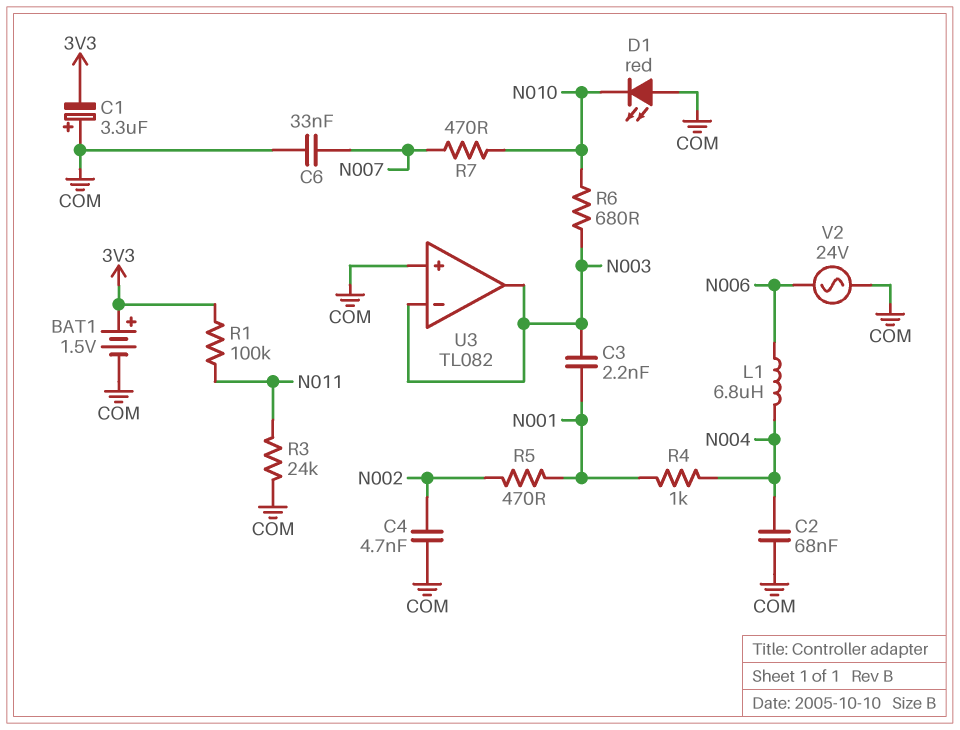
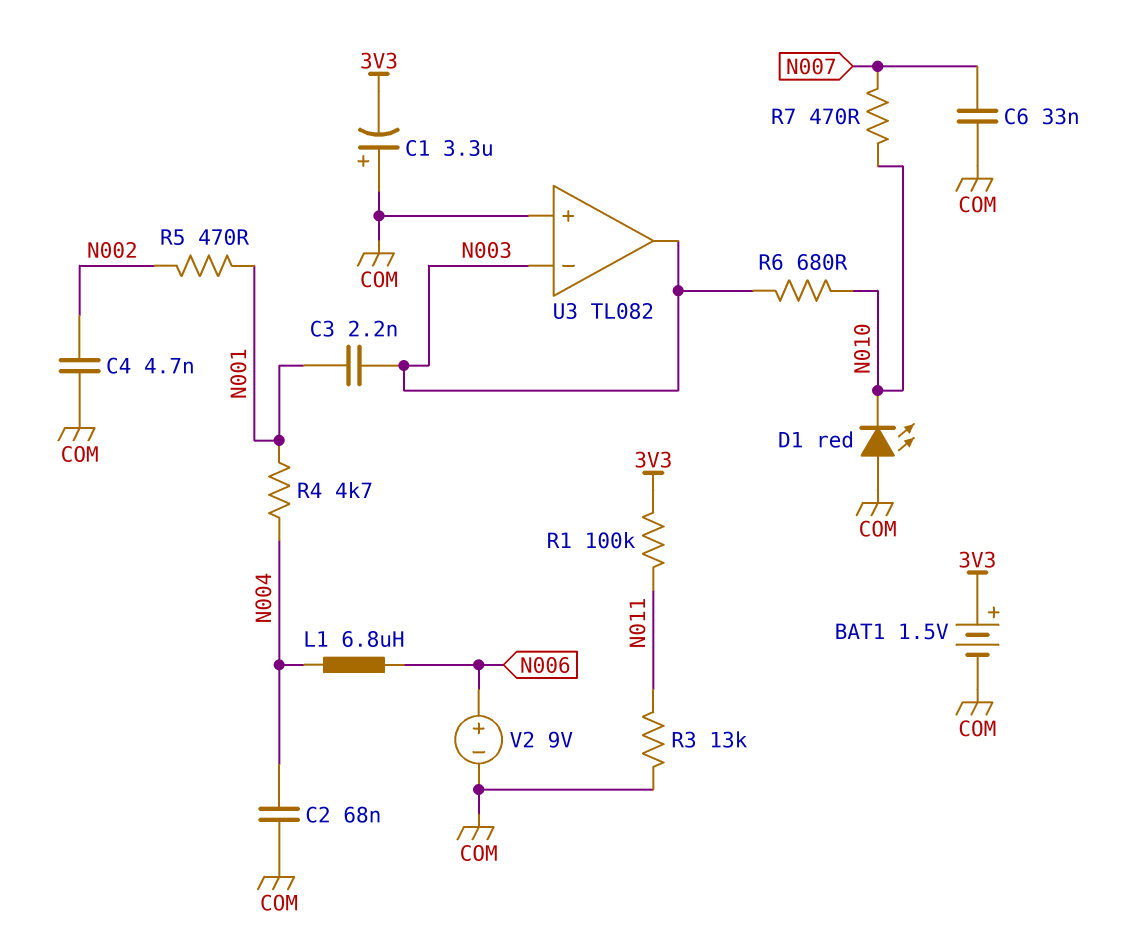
R3: 24k (COM, N011) -> 13k (COM, N011)
R4: 1k (N001, N004) -> 4.7k (N001, N004)
V2: AC 24V (COM, N006) -> 9V (plus N006, minus COM)

